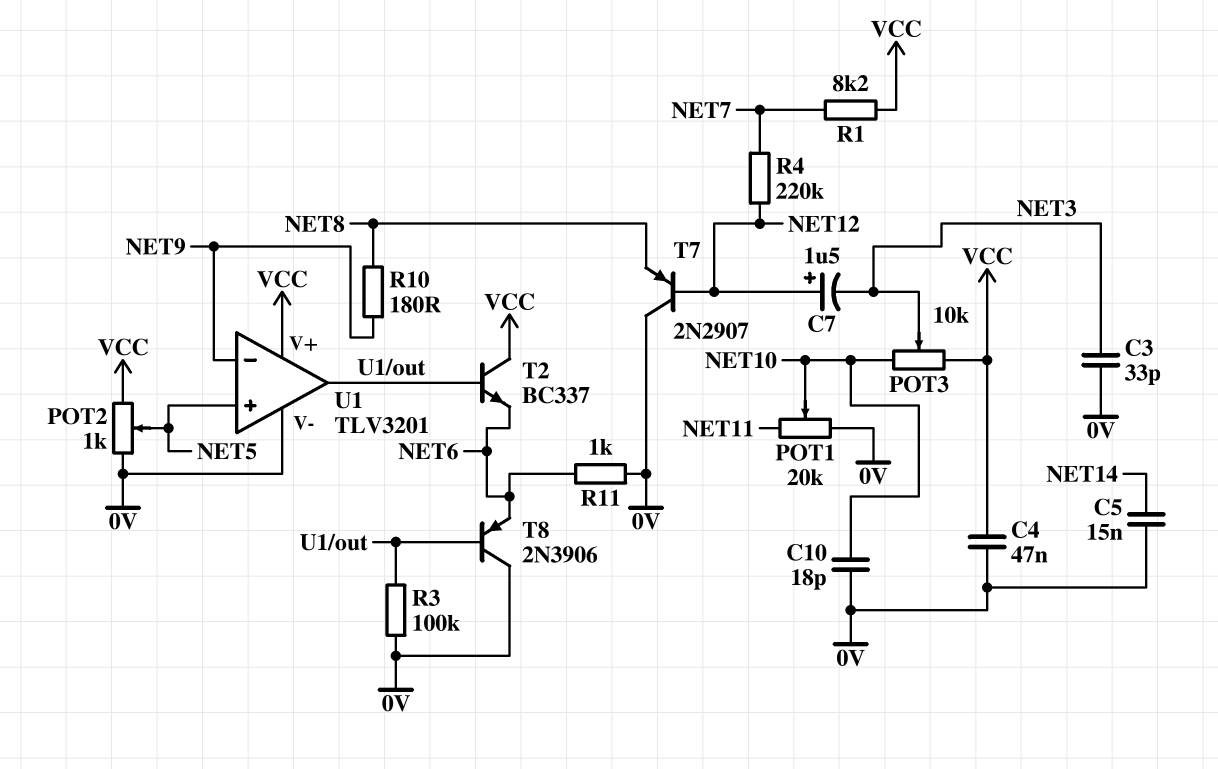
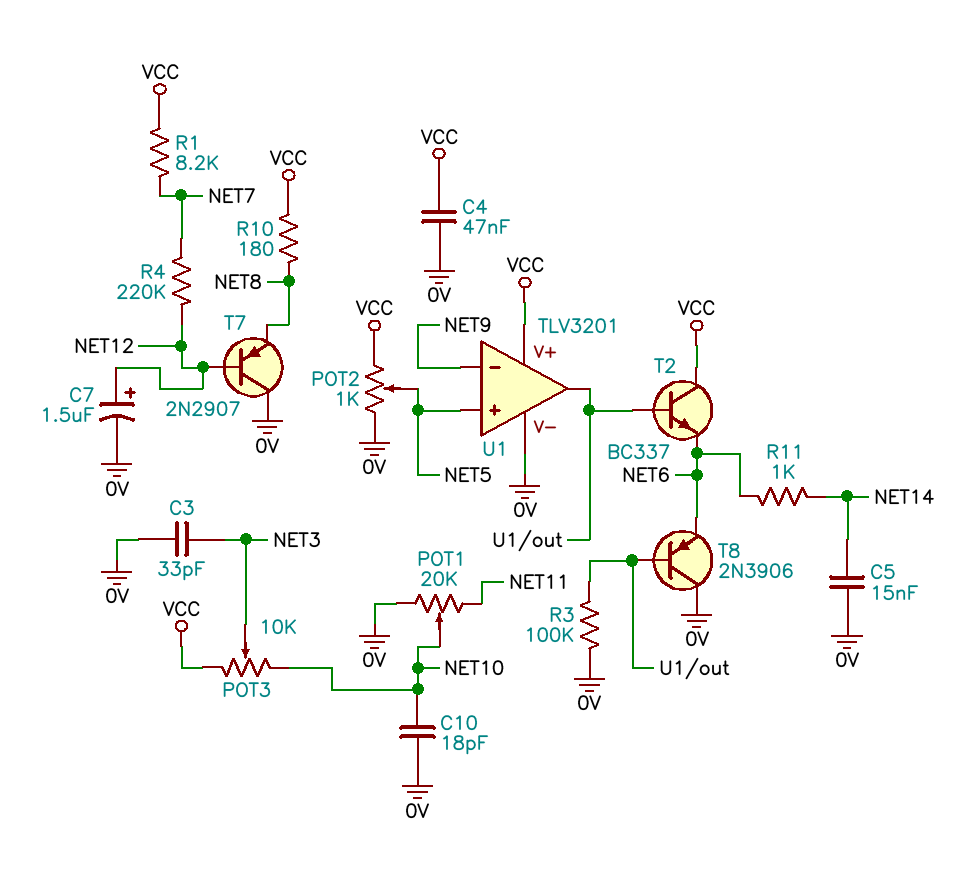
C7: 1.5uF (plus NET12, minus NET3) -> 1.5uF (plus NET12, minus 0V)
R10: 180 (NET8, NET9) -> 180 (NET8, VCC)
R11: 1k (0V, NET6) -> 1k (NET6, NET14)

